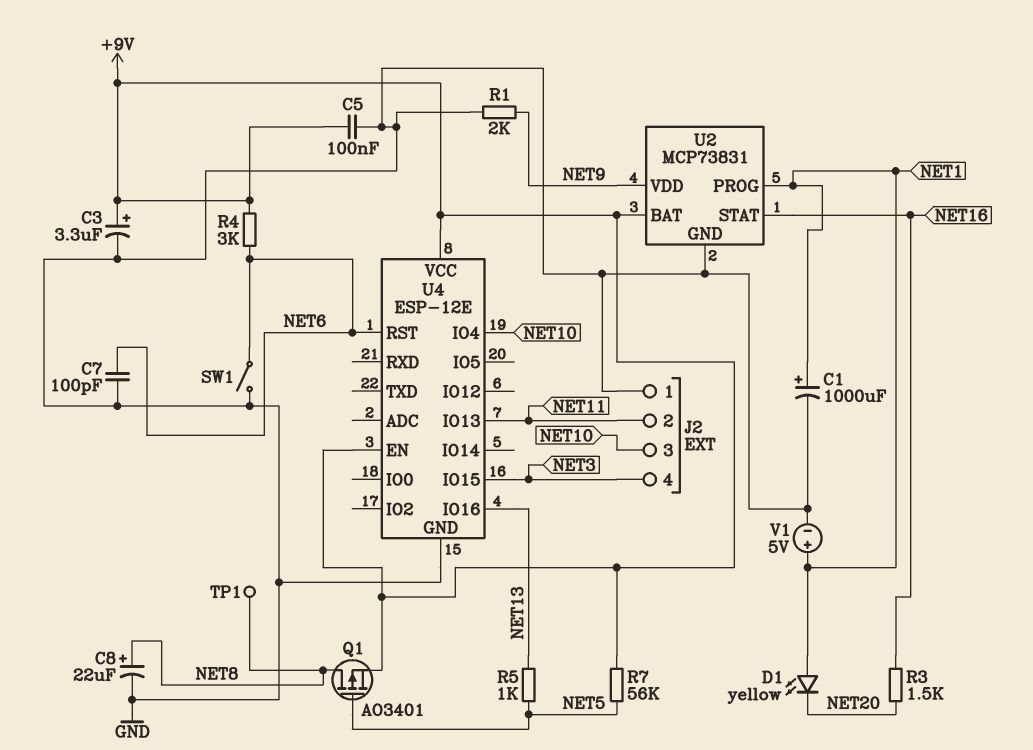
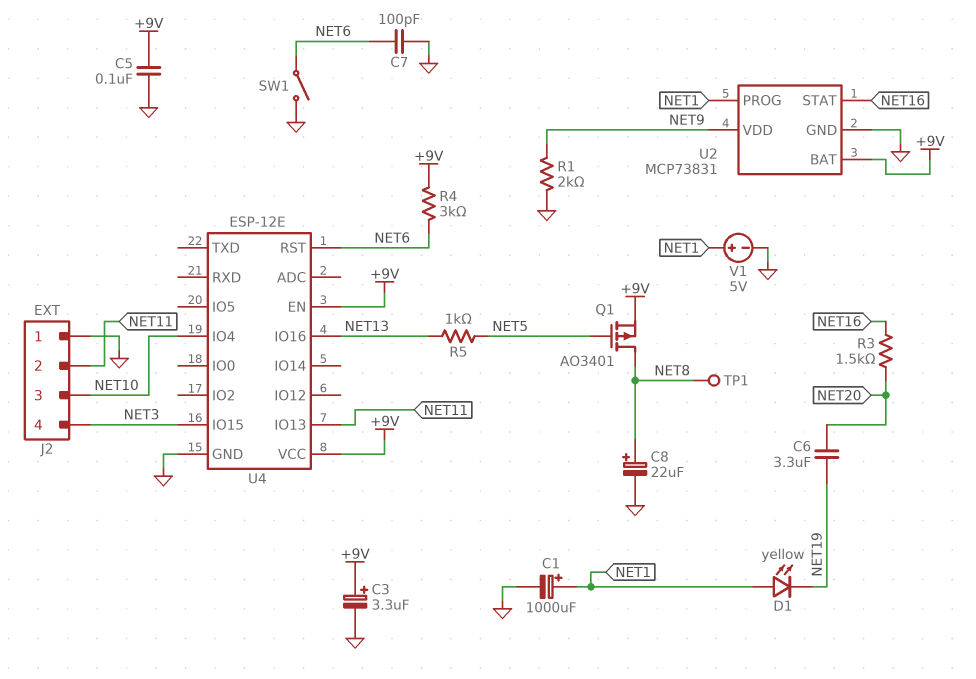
C6: none -> 3.3uF (NET19, NET20)
D1: LED yellow (A NET1, K NET20) -> LED yellow (A NET1, K NET19)
R7: 56k (+9V, NET5) -> none

